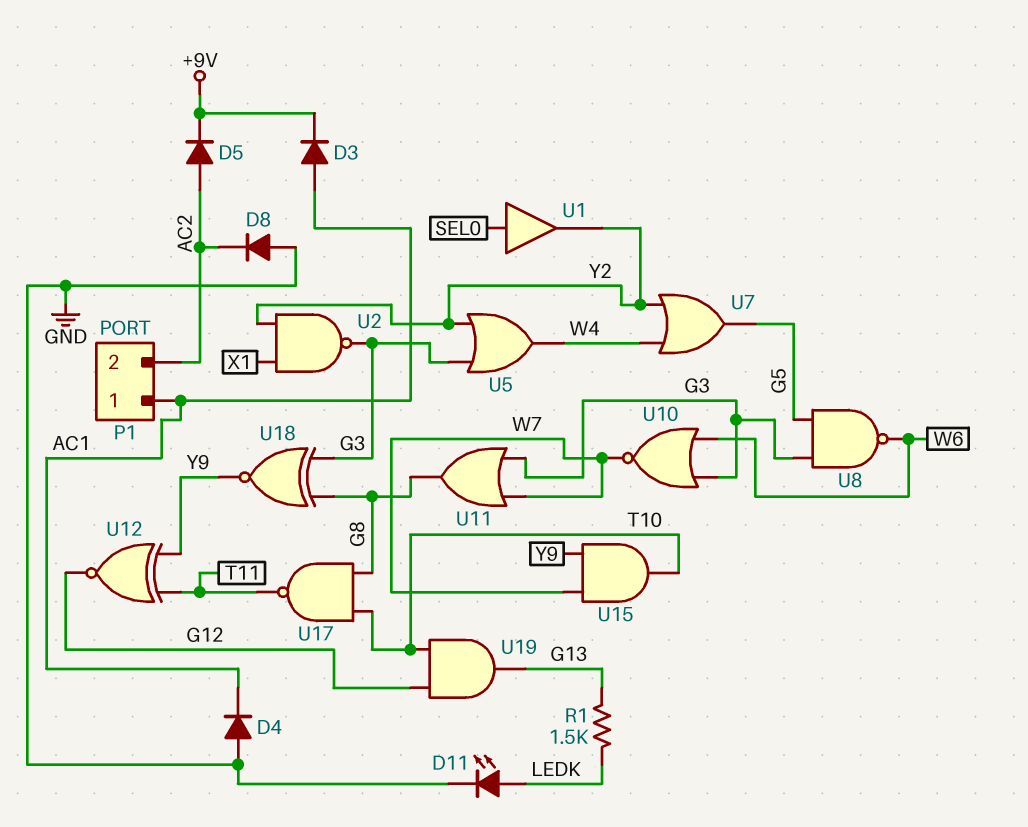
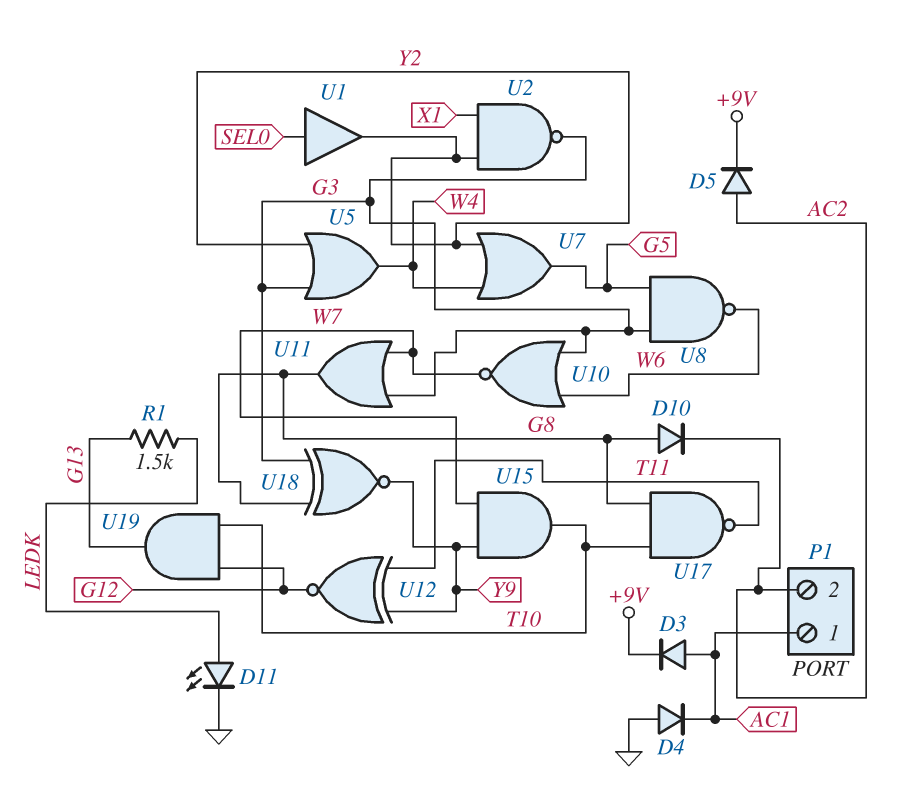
D8: diode (A GND, K AC2) -> none
D10: none -> diode (A G8, K AC2)

